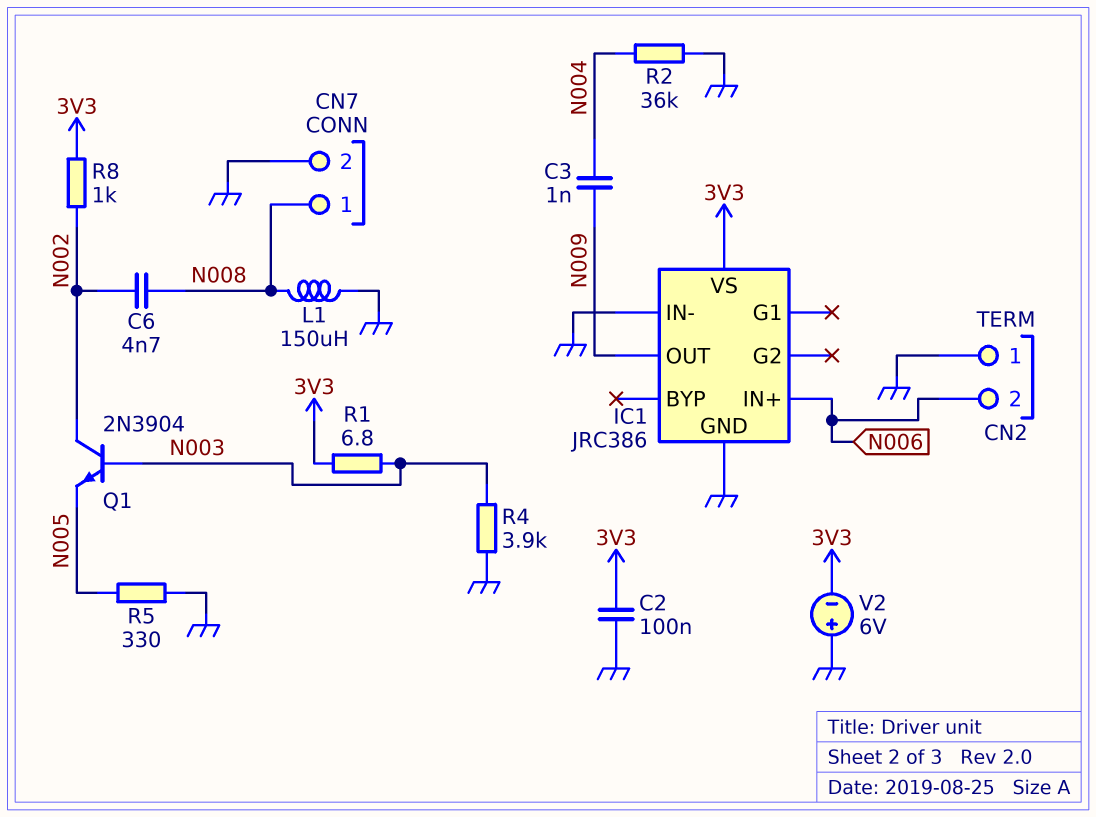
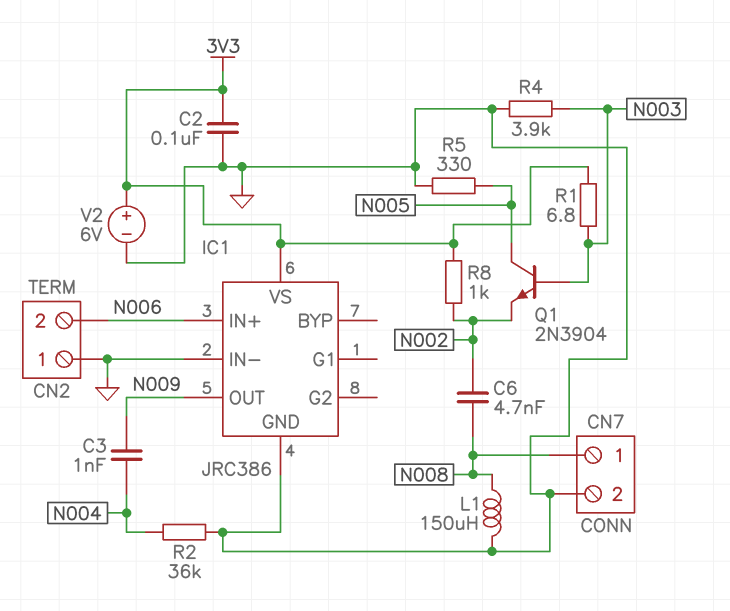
Q1: NPN 2N3904 (B N003, C N002, E N005) -> NPN 2N3904 (B N003, C N005, E N002)
V2: 6V (plus GND, minus 3V3) -> 6V (plus 3V3, minus GND)

